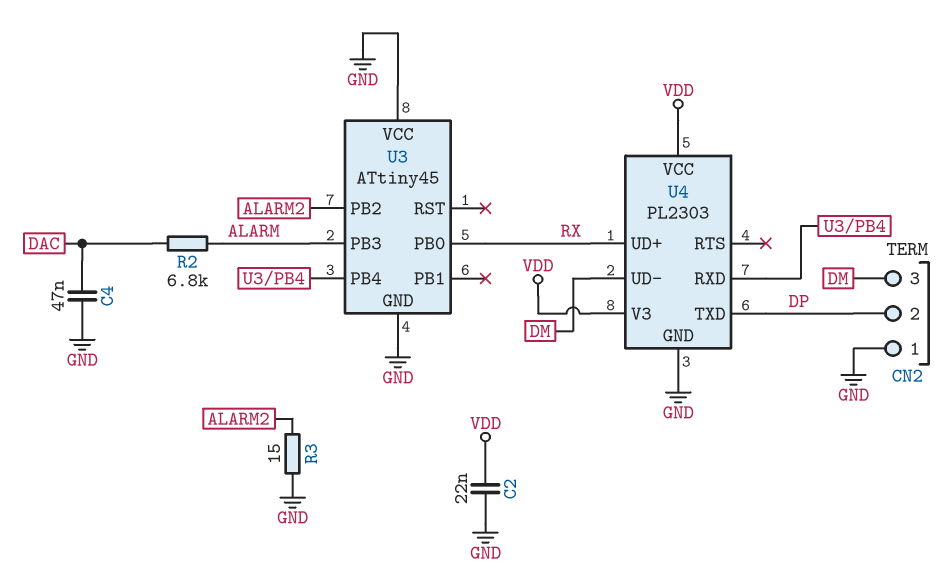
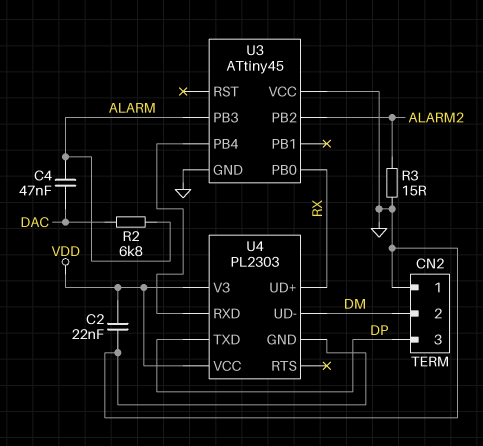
C4: 47nF (DAC, GND) -> 47nF (ALARM, DAC)
CN2 pin 2: DP -> DM
CN2 pin 3: DM -> DP

